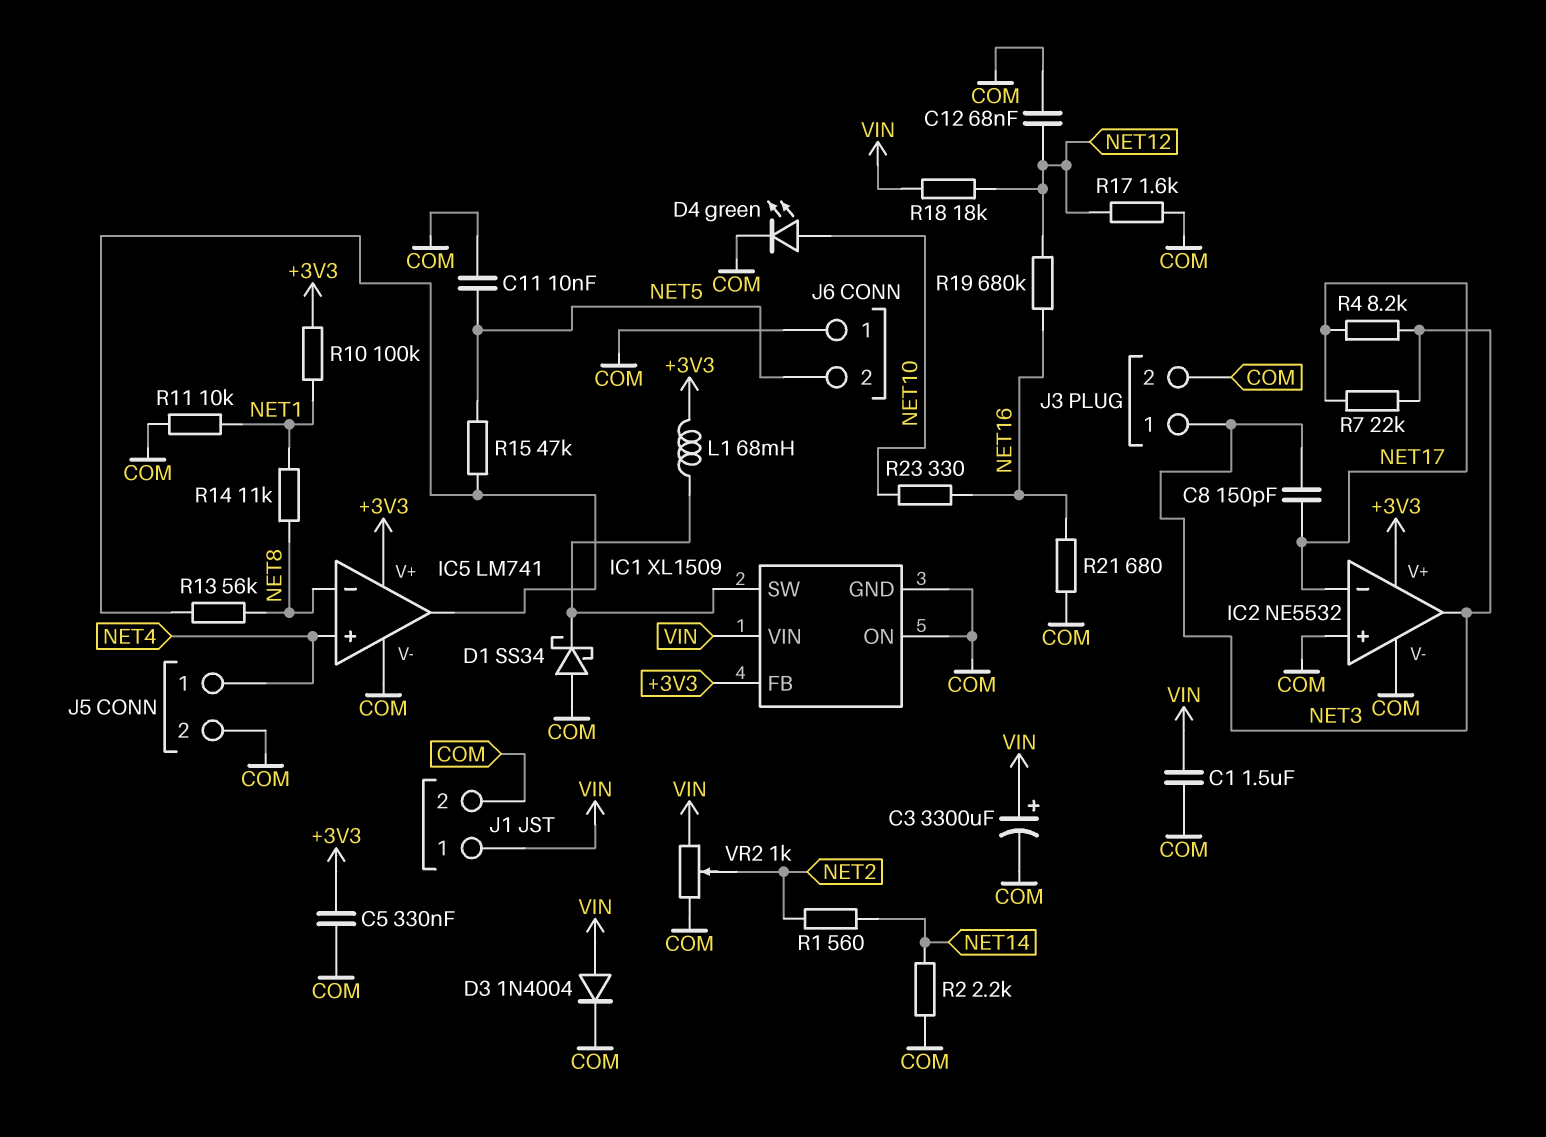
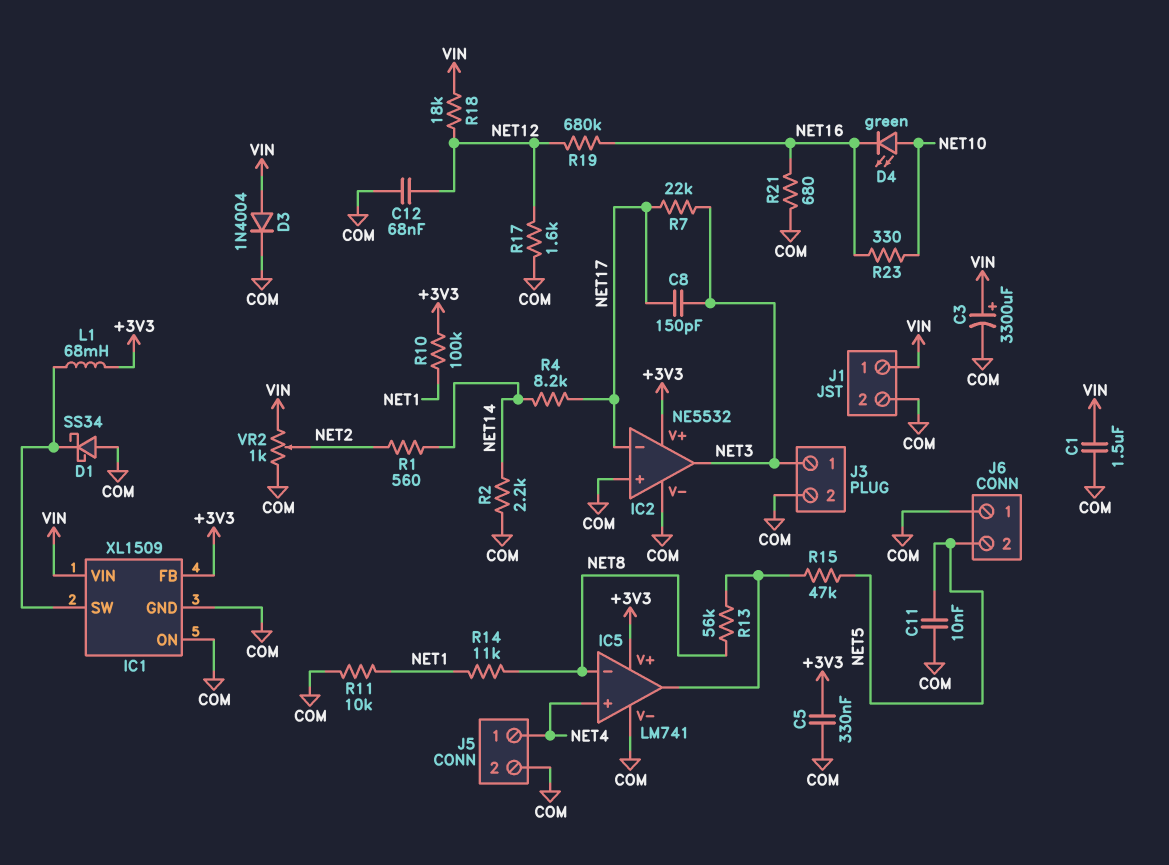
D4: LED green (A NET10, K COM) -> LED green (A NET10, K NET16)
R4: 8.2k (NET3, NET17) -> 8.2k (NET14, NET17)

